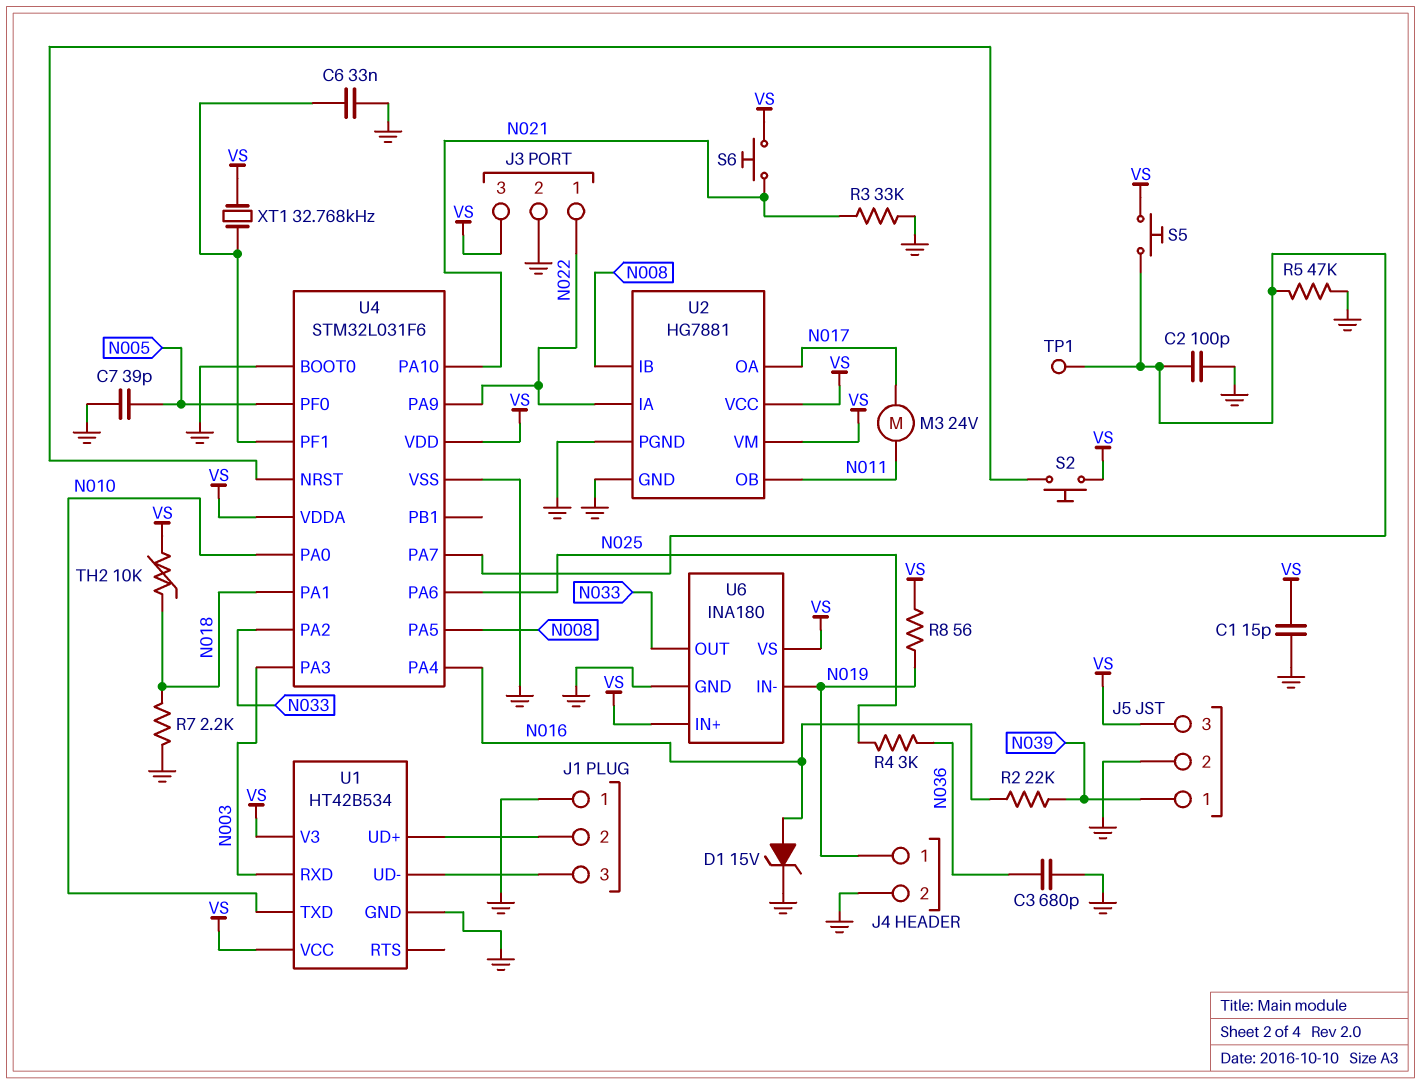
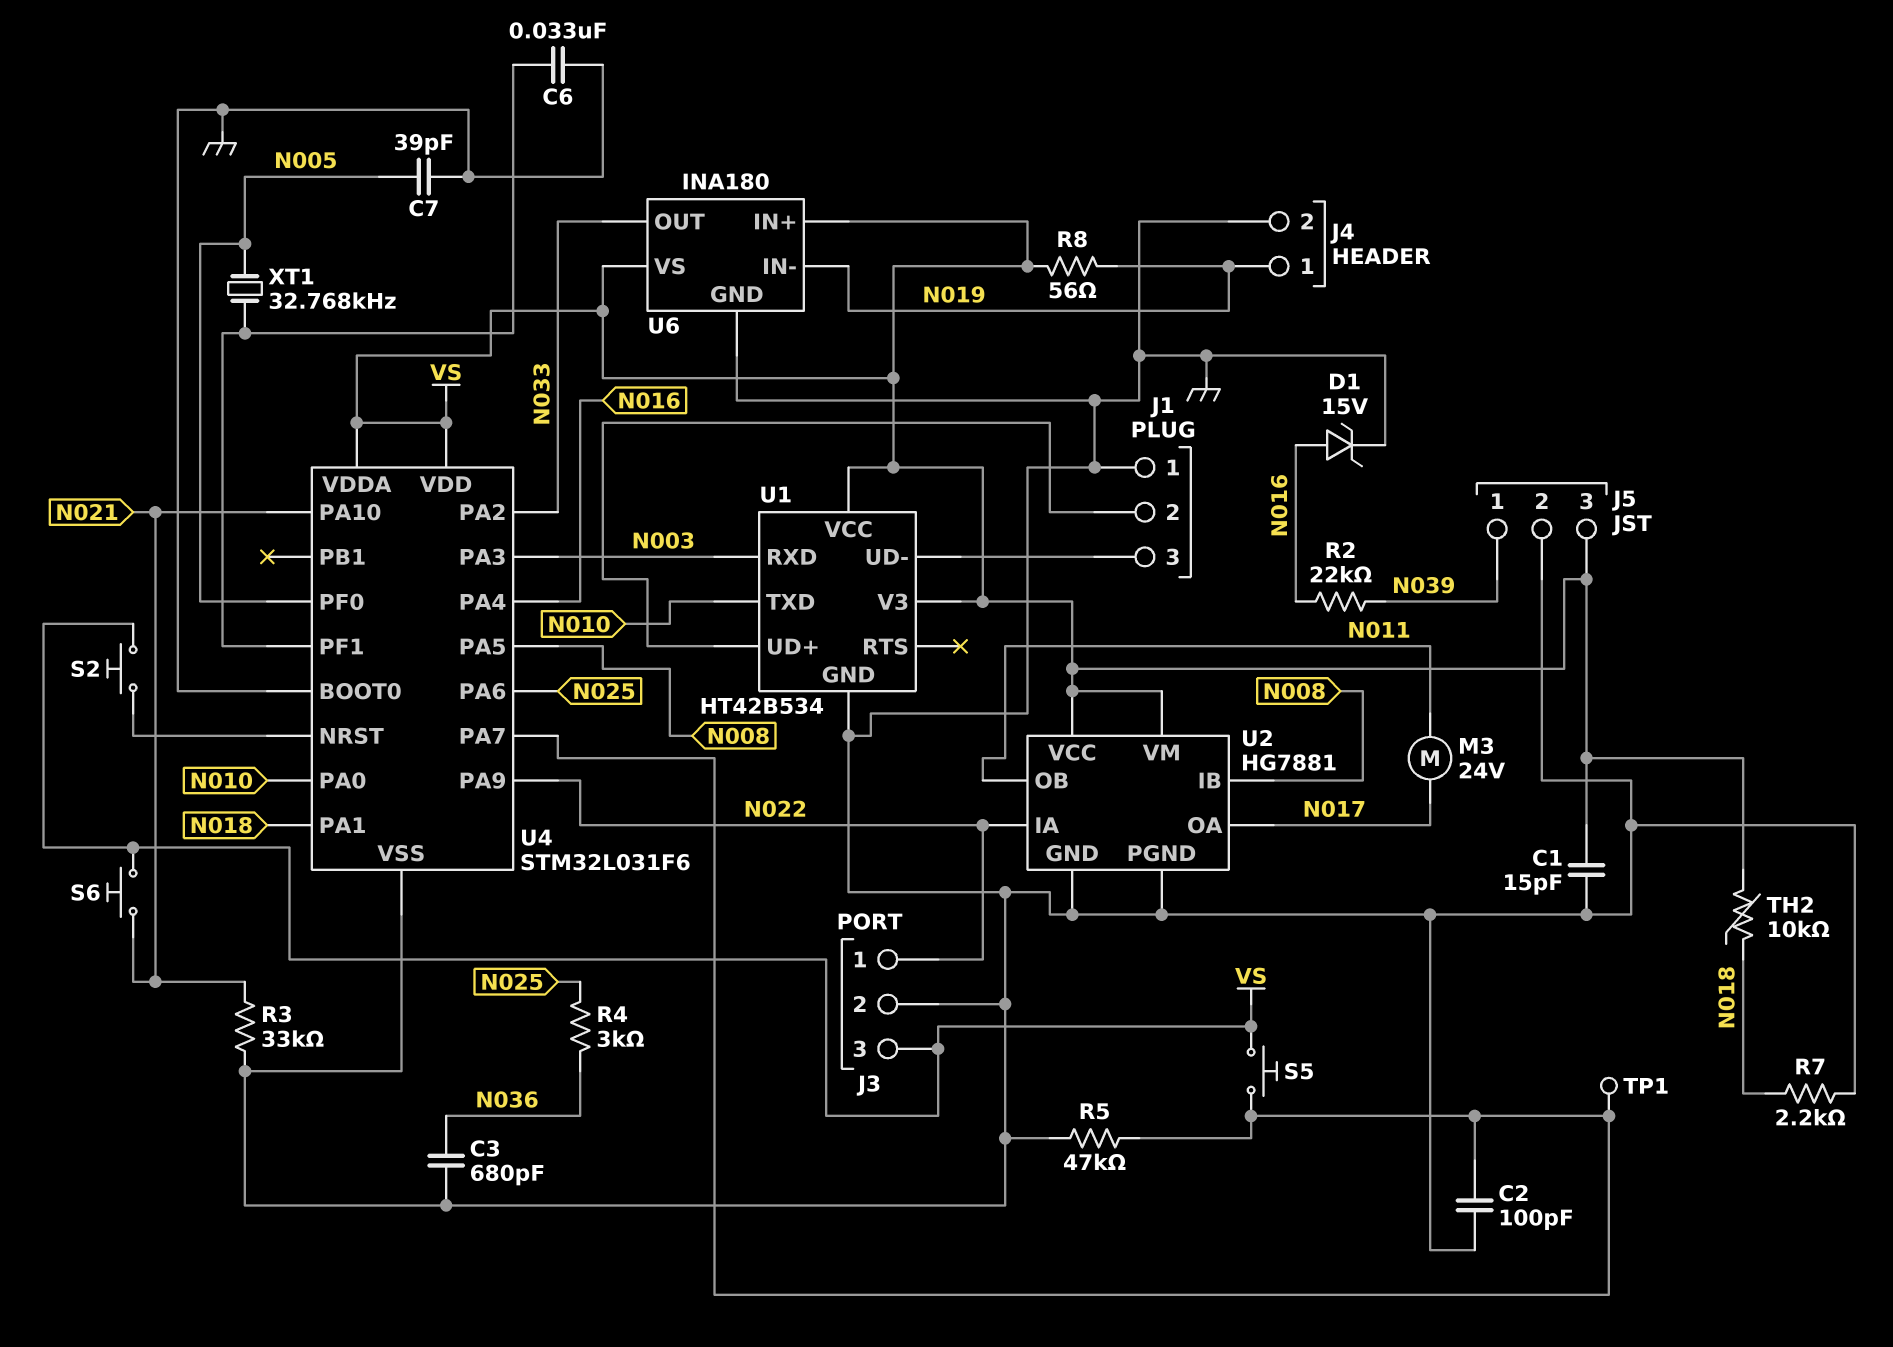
XT1: 32.768kHz (U4/PF1, VS) -> 32.768kHz (N005, U4/PF1)

